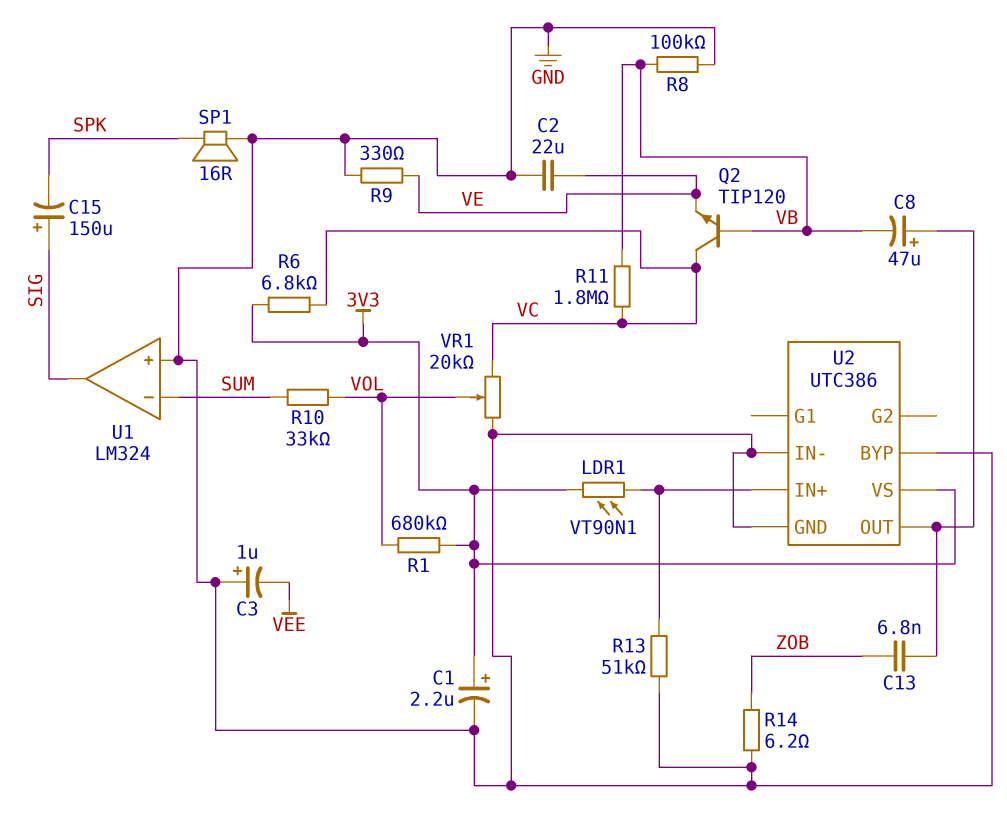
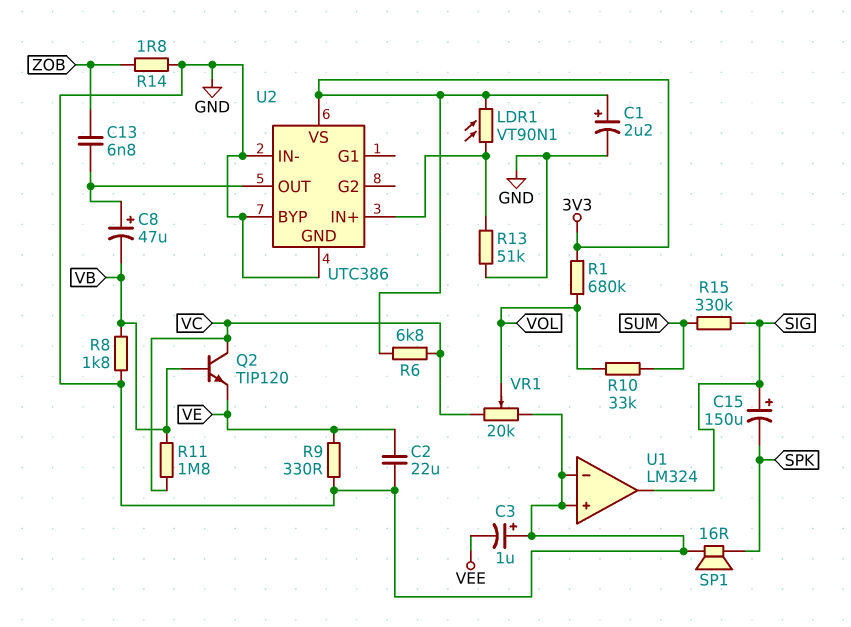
R8: 100k (GND, VB) -> 1.8k (GND, VB)
R14: 6.2 (GND, ZOB) -> 1.8 (GND, ZOB)
R15: none -> 330k (SIG, SUM)
U1 pin in-: SUM -> GND

